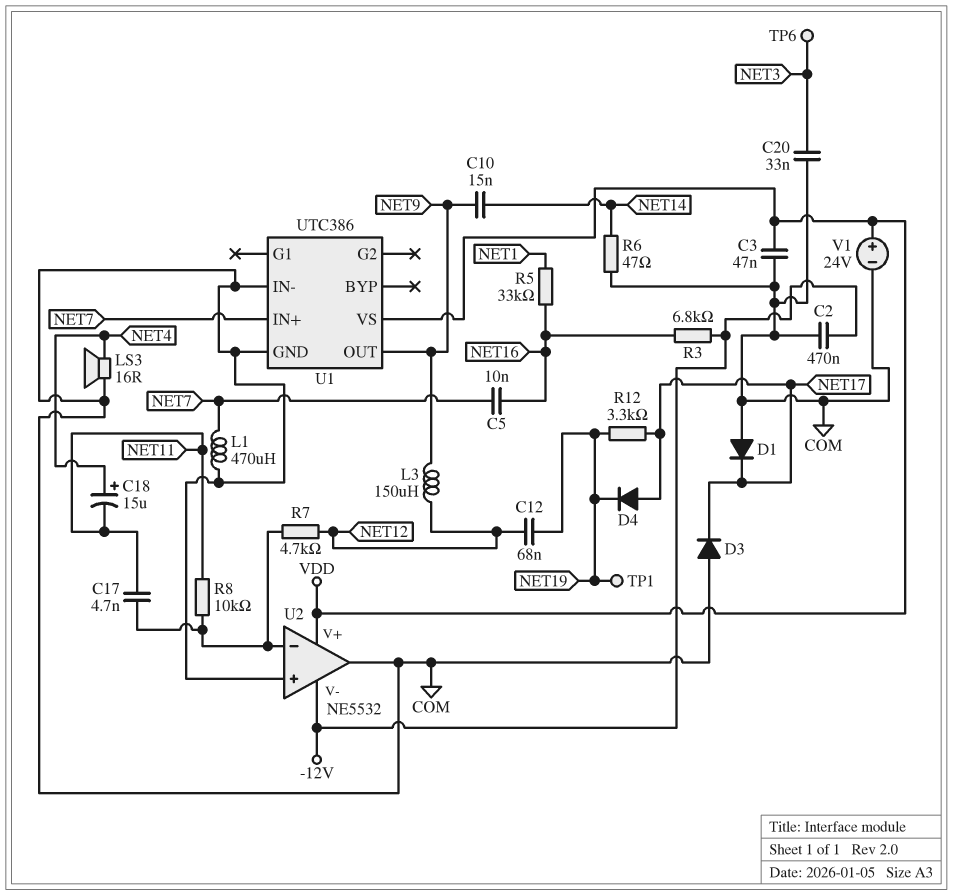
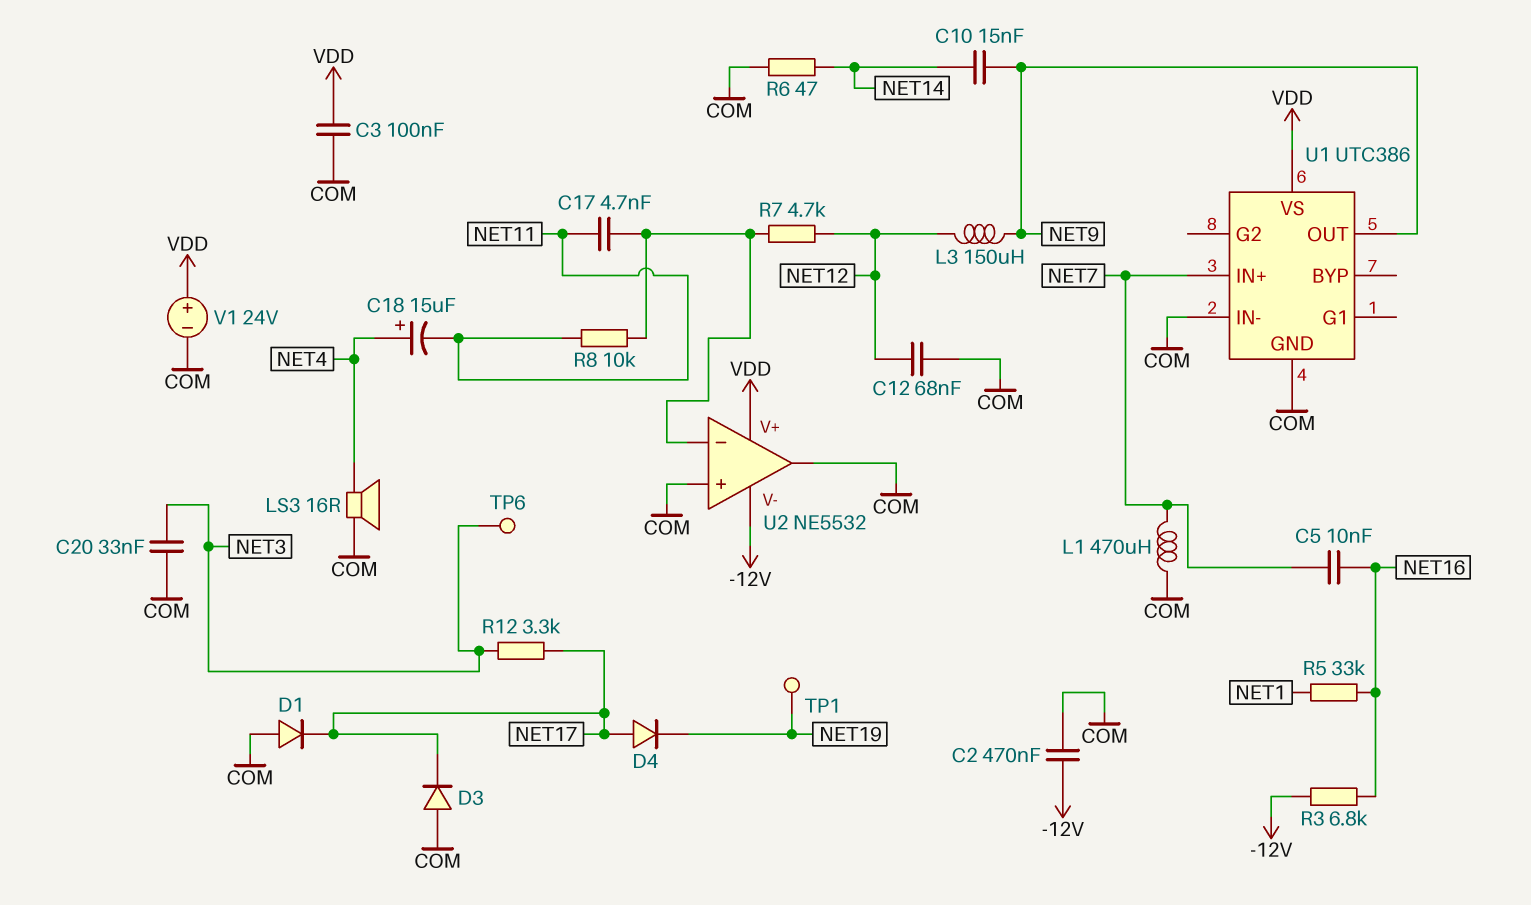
C3: 47nF (COM, VDD) -> 100nF (COM, VDD)
C12: 68nF (NET12, NET19) -> 68nF (COM, NET12)
R12: 3.3k (NET17, NET19) -> 3.3k (NET3, NET17)

